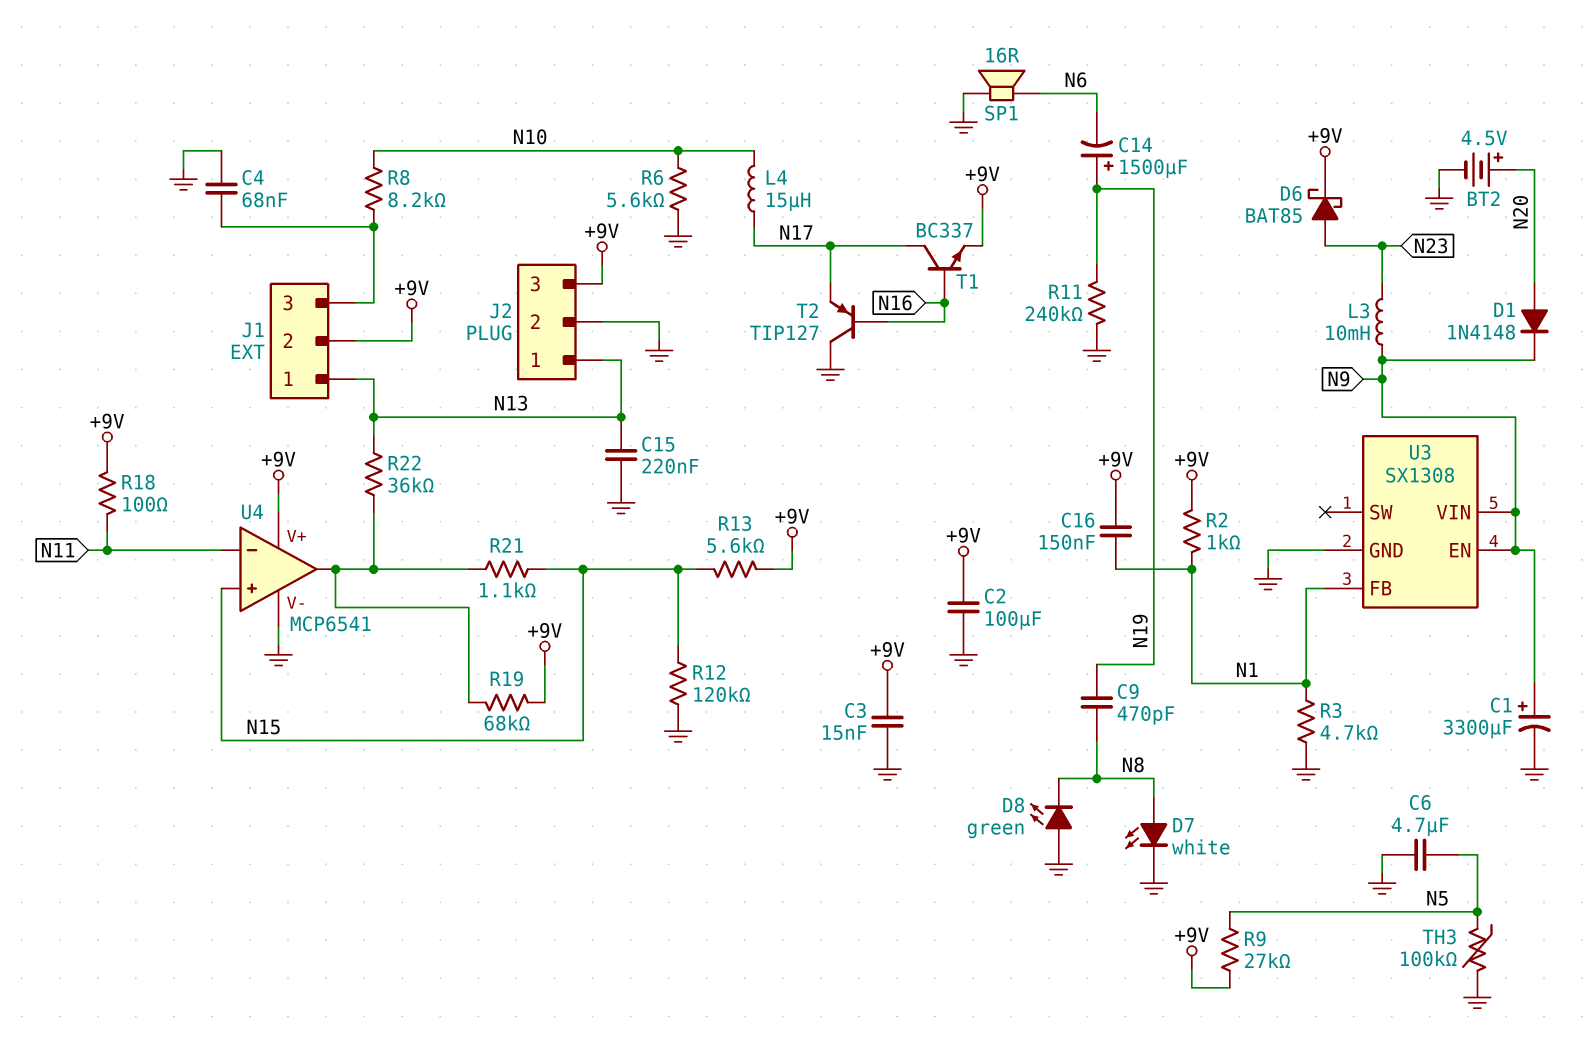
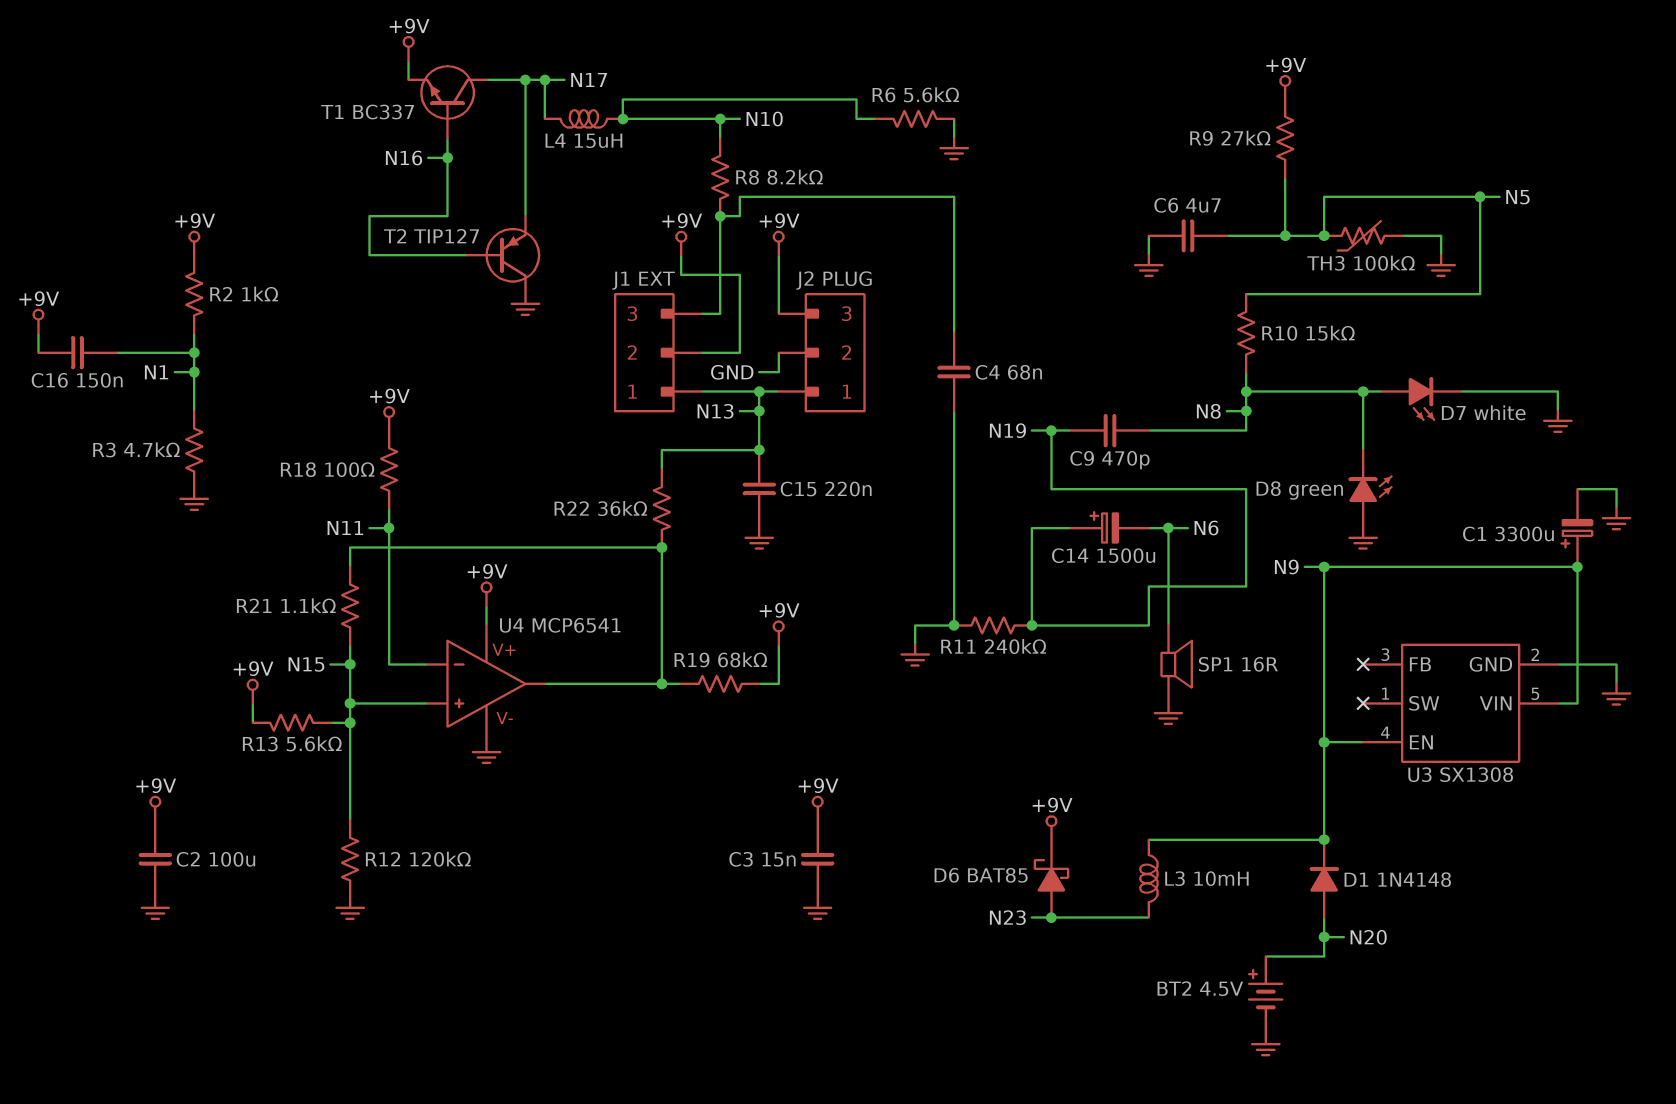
R10: none -> 15k (N5, N8)
U3 pin FB: N1 -> none

